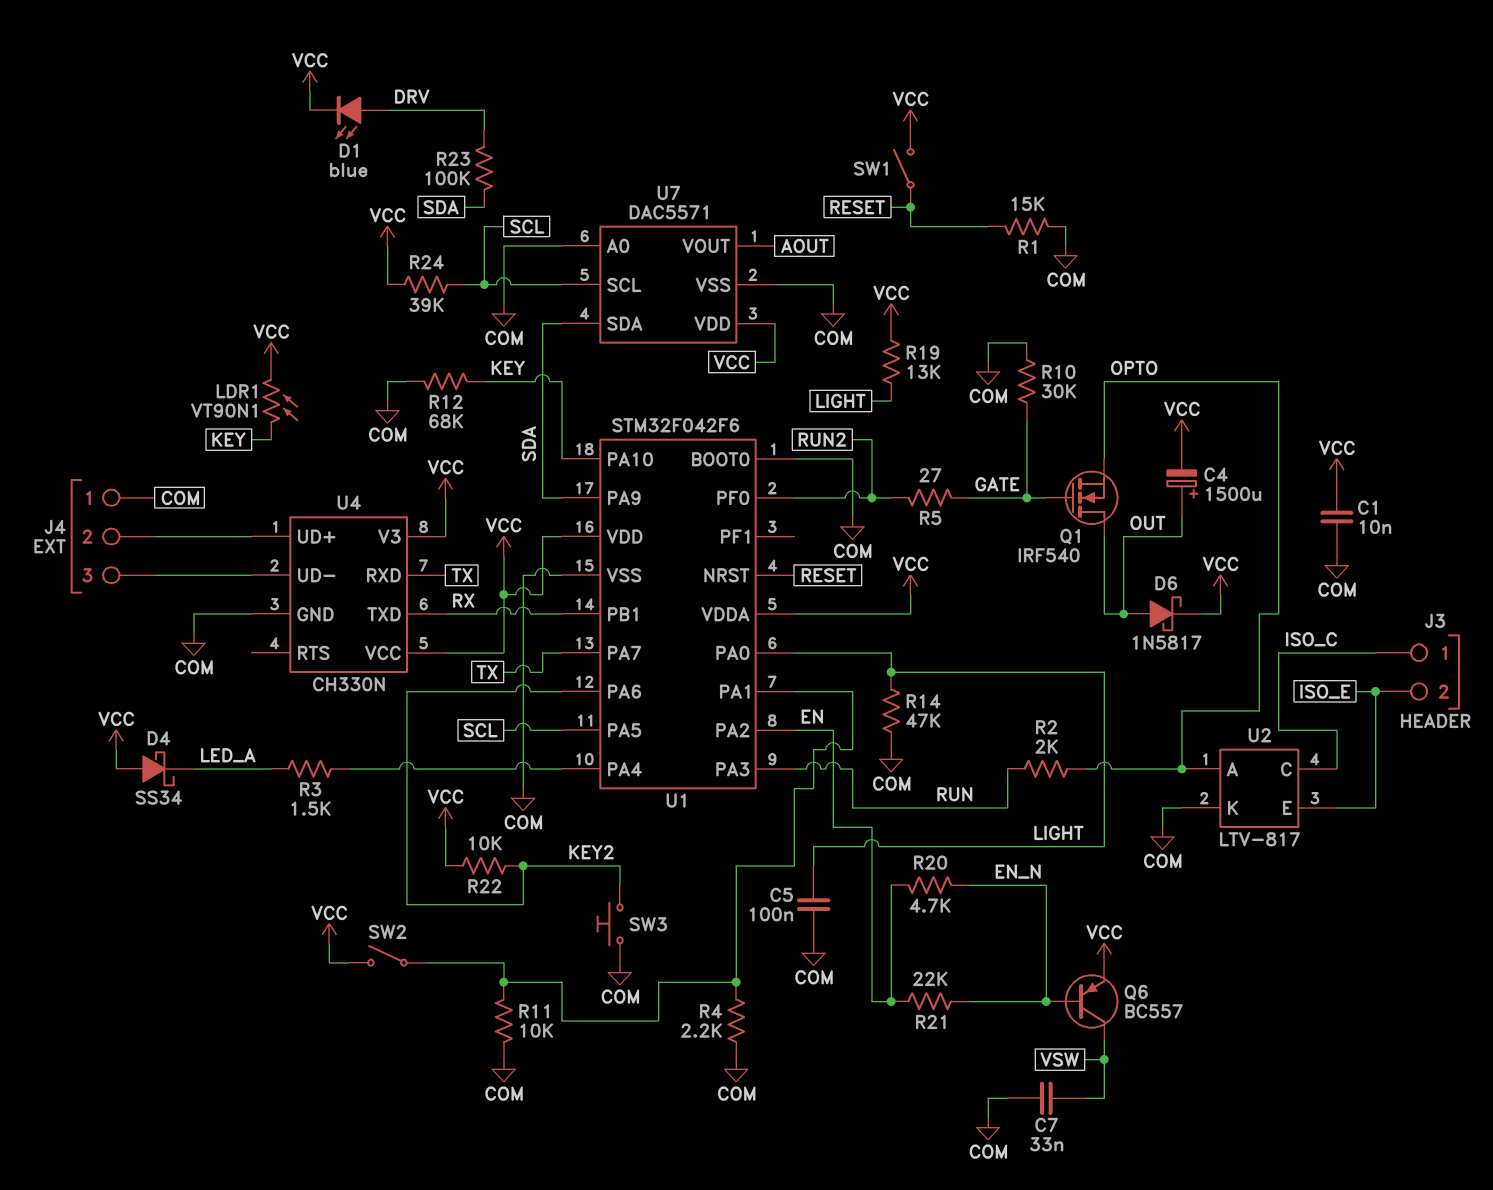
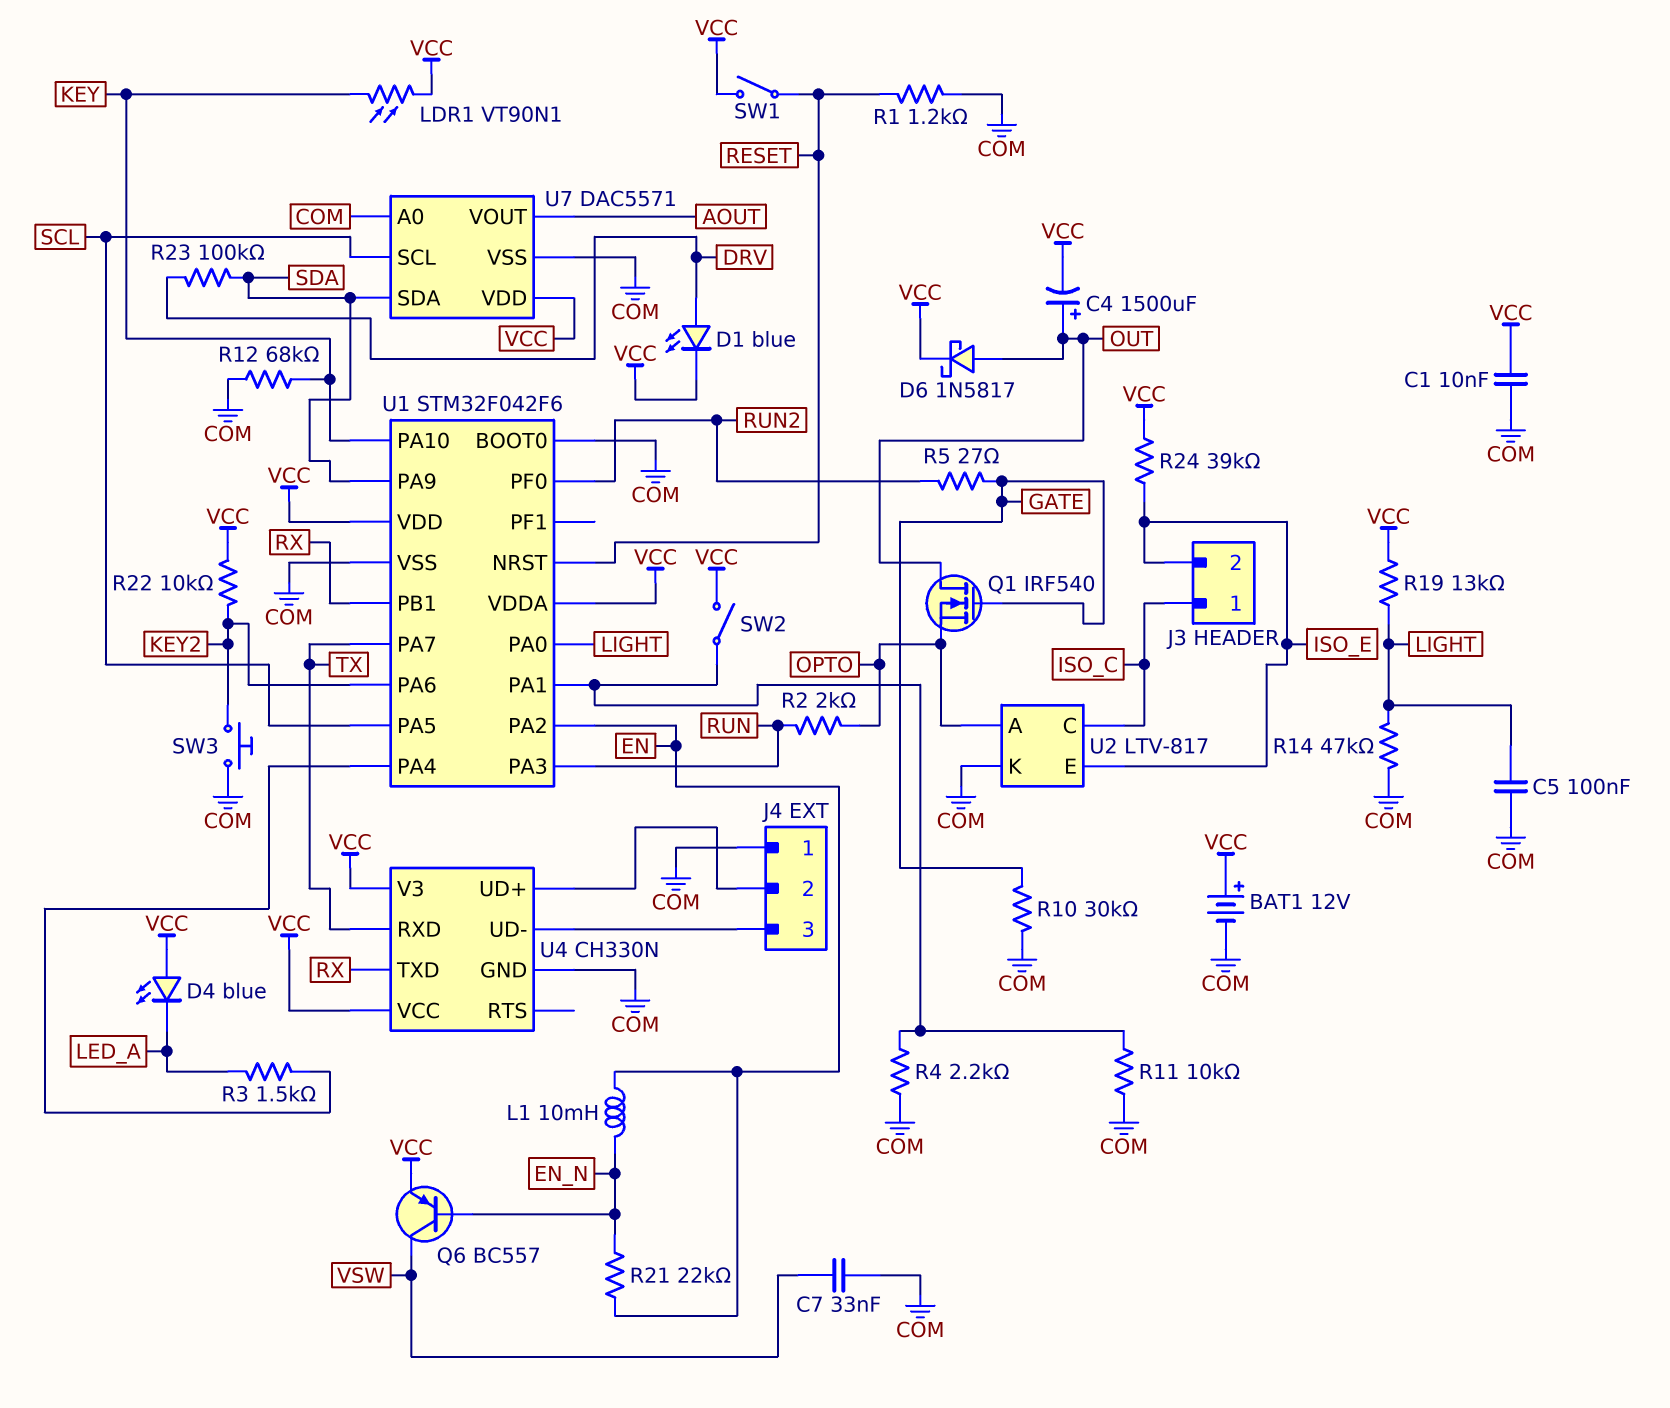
BAT1: none -> 12V (plus VCC, minus COM)
D4: schottky SS34 (A VCC, K LED_A) -> LED blue (A VCC, K LED_A)
L1: none -> 10mH (EN, EN_N)
R1: 15k (COM, RESET) -> 1.2k (COM, RESET)
R20: 4.7k (EN, EN_N) -> none
R24: 39k (SCL, VCC) -> 39k (ISO_E, VCC)

